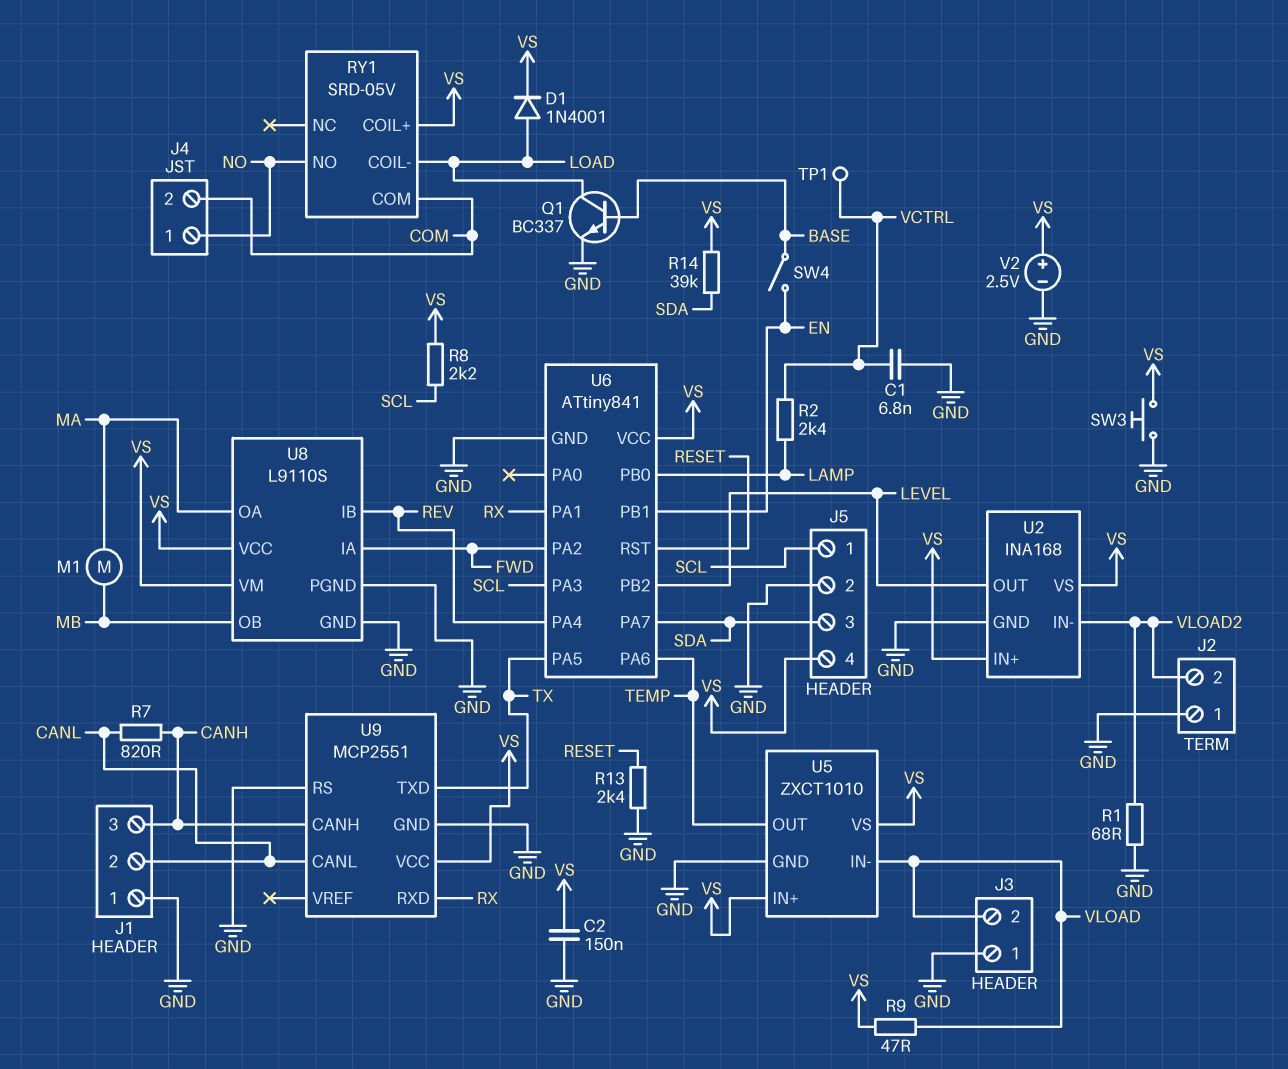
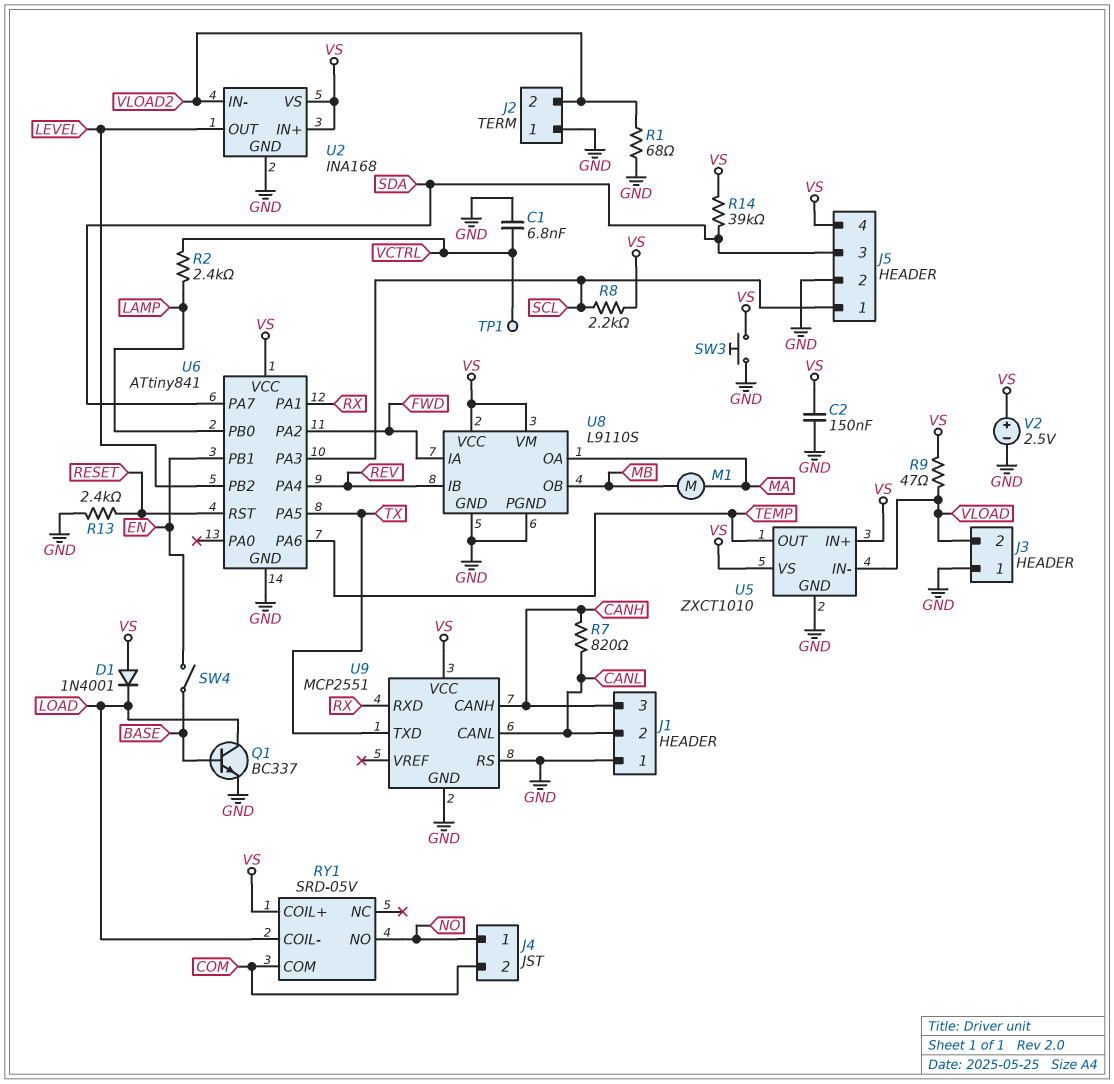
D1: diode 1N4001 (A LOAD, K VS) -> diode 1N4001 (A VS, K LOAD)

